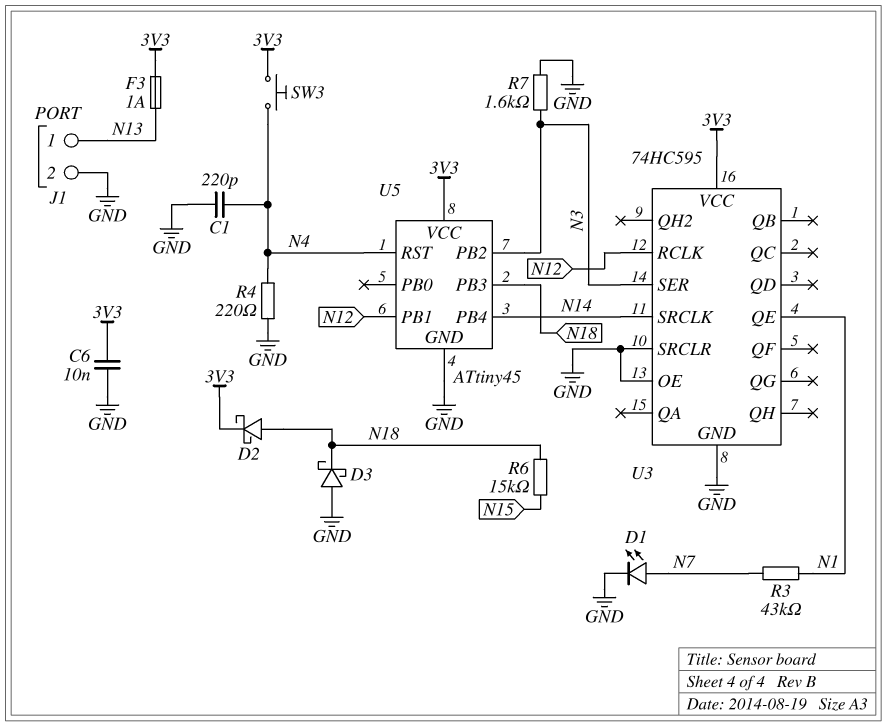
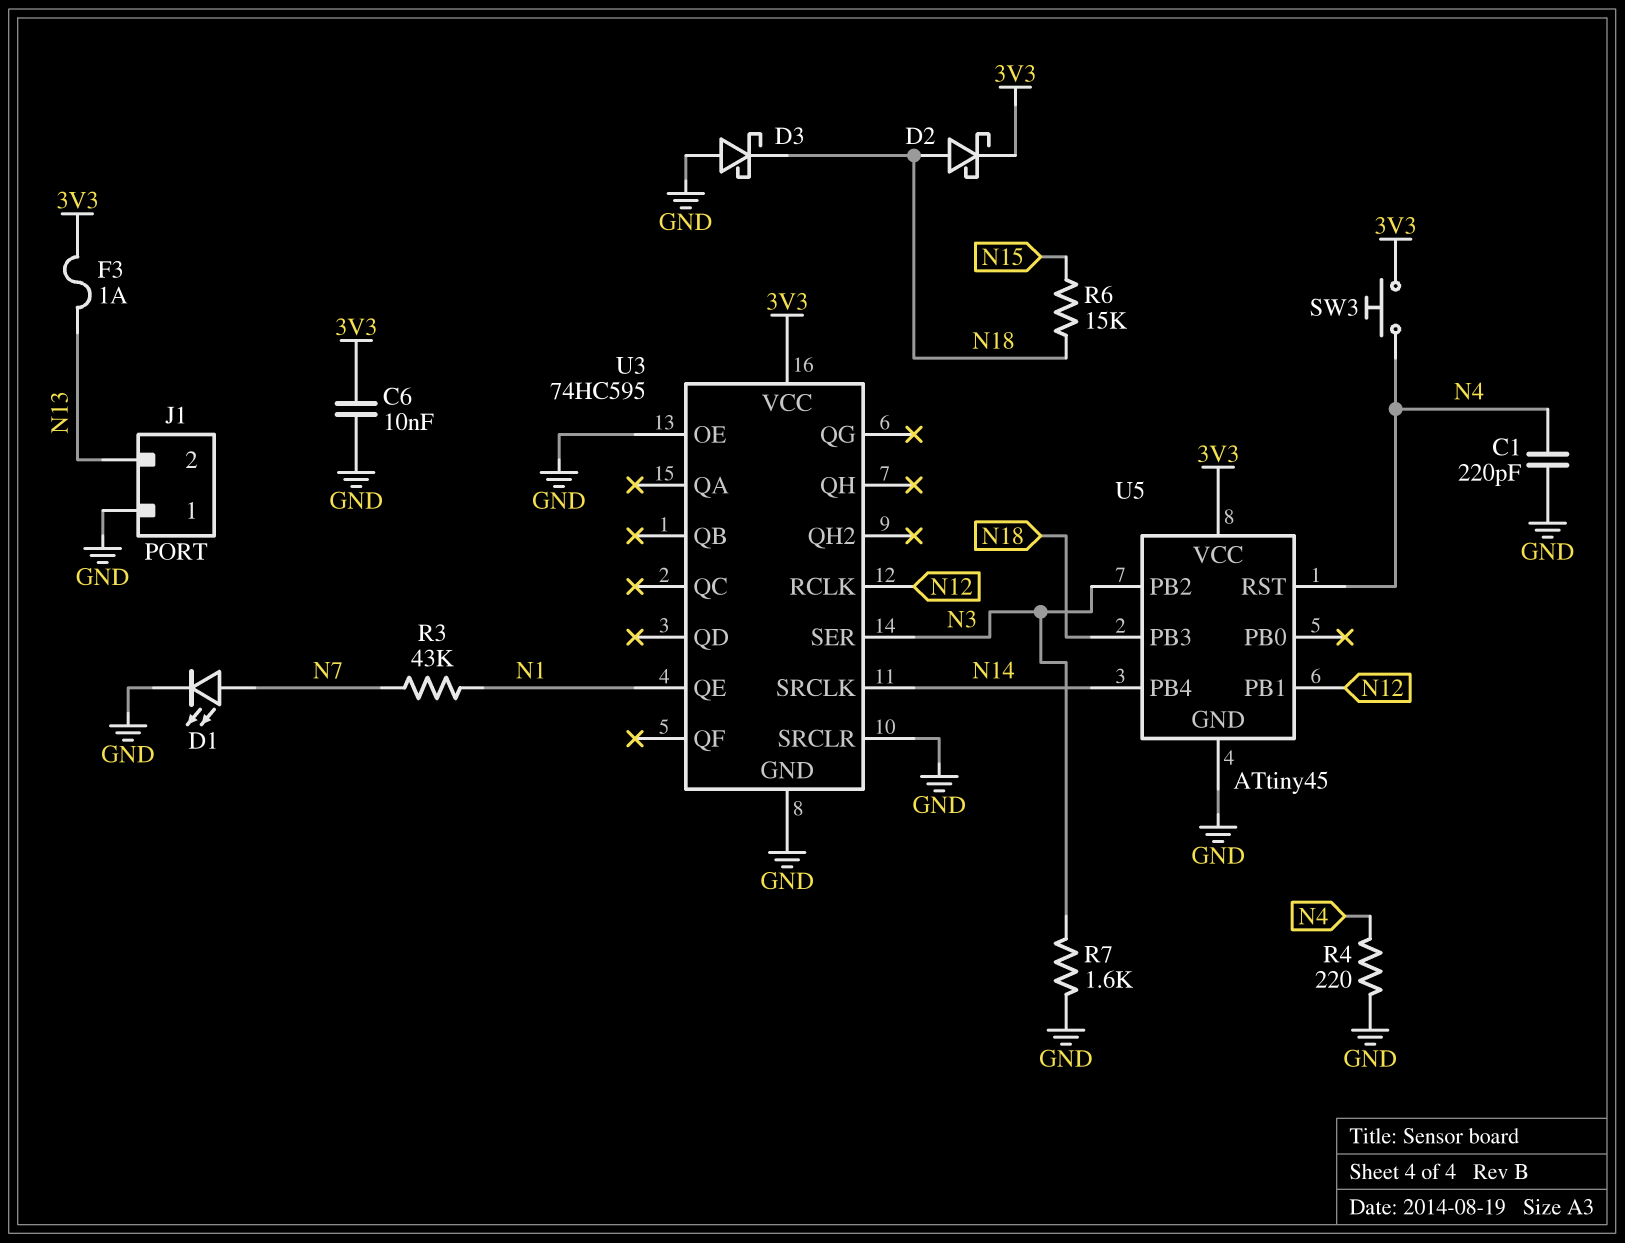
J1 pin 1: N13 -> GND
J1 pin 2: GND -> N13

